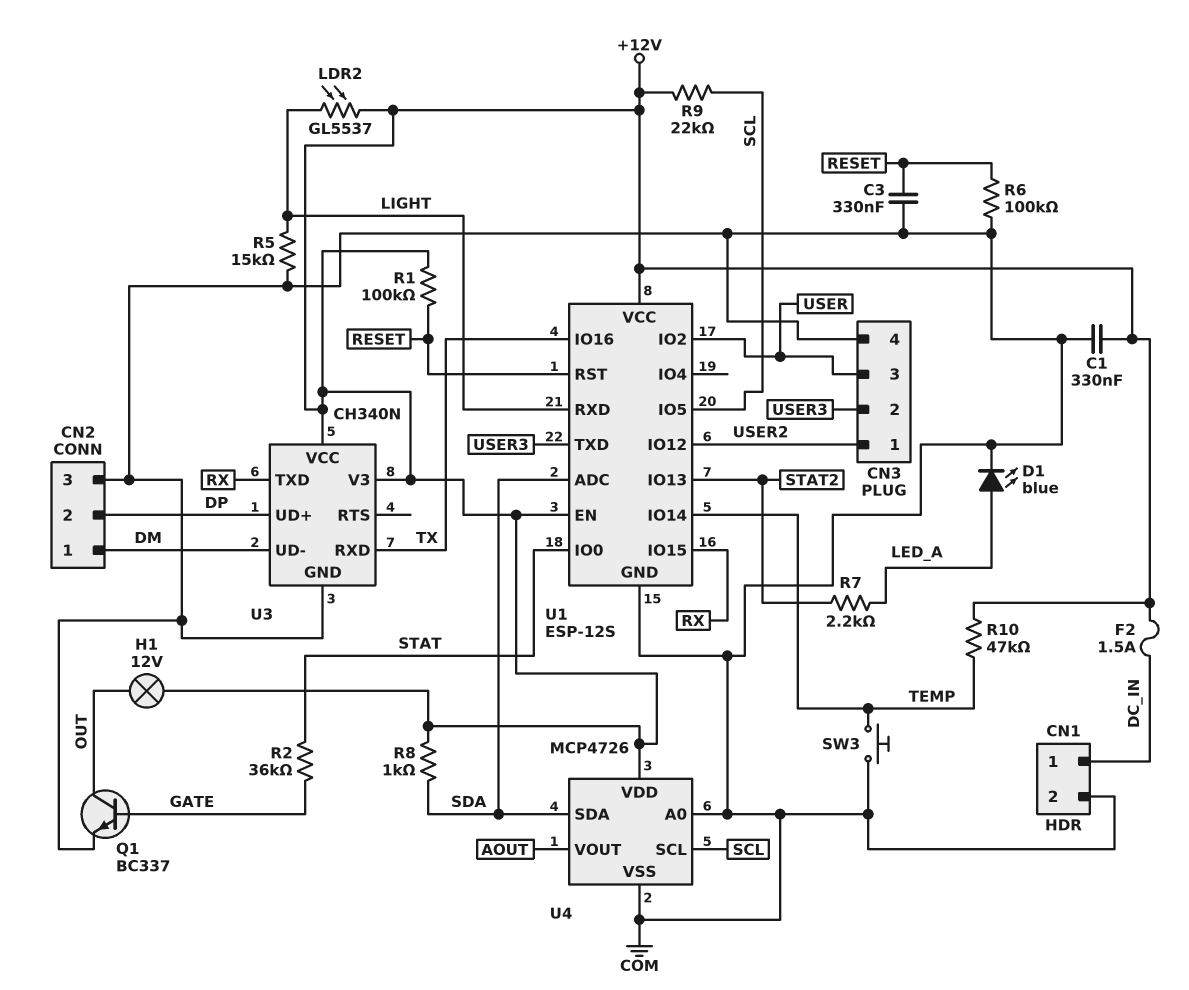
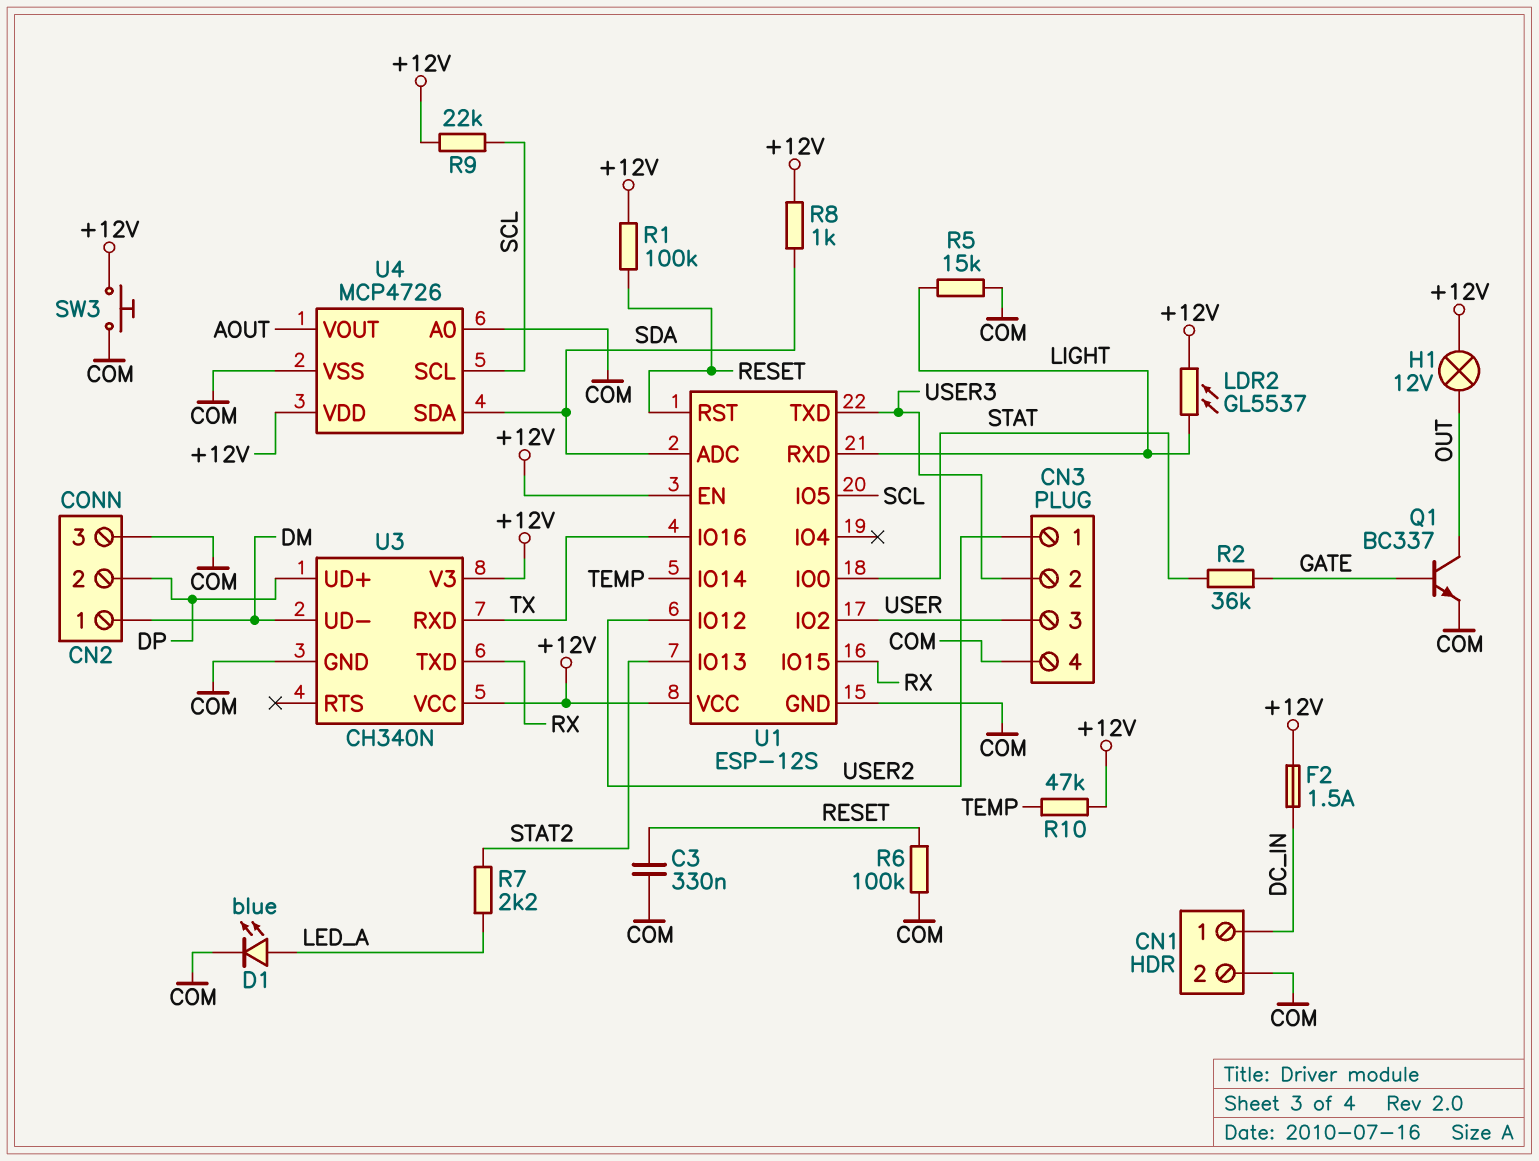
C1: 330nF (+12V, COM) -> none
SW3: button (COM, TEMP) -> button (+12V, COM)

